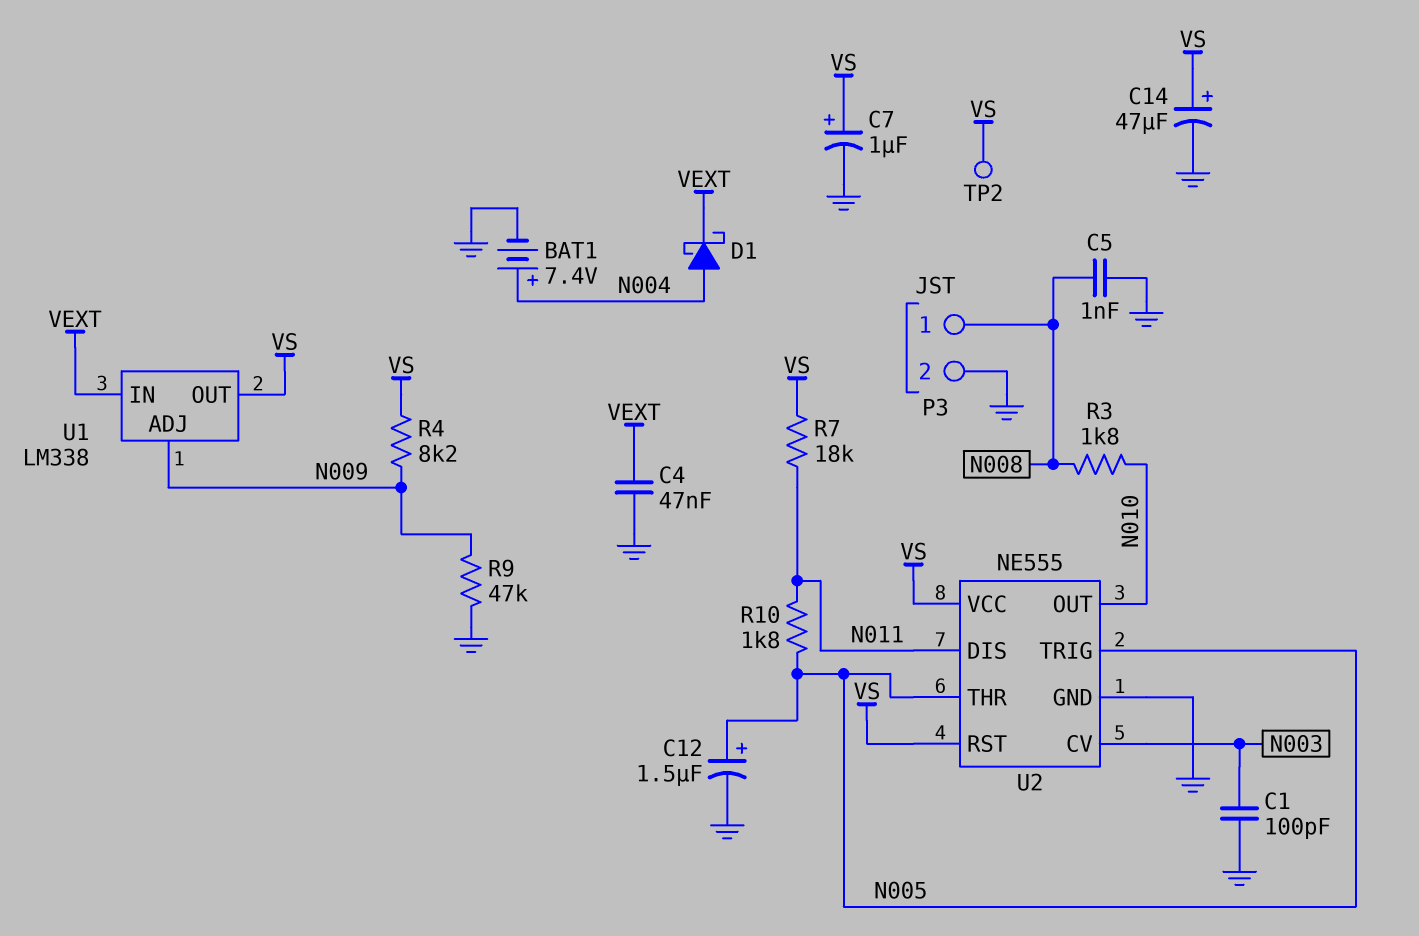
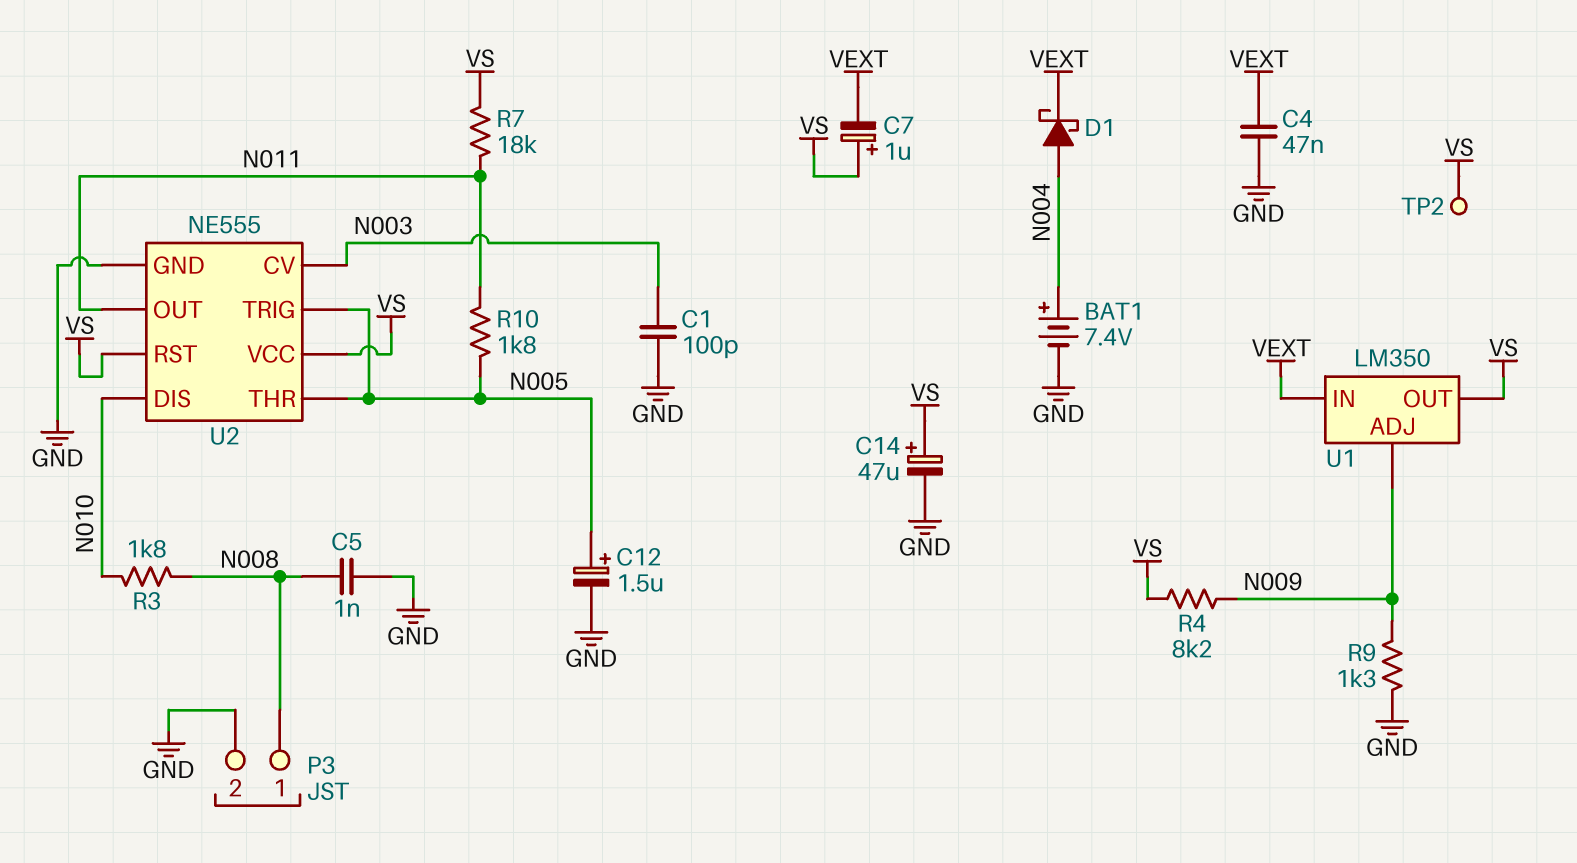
C7: 1uF (plus VS, minus GND) -> 1uF (plus VS, minus VEXT)
R9: 47k (GND, N009) -> 1.3k (GND, N009)
U1: LM338 -> LM350
U2 pin DIS: N011 -> N010
U2 pin OUT: N010 -> N011

